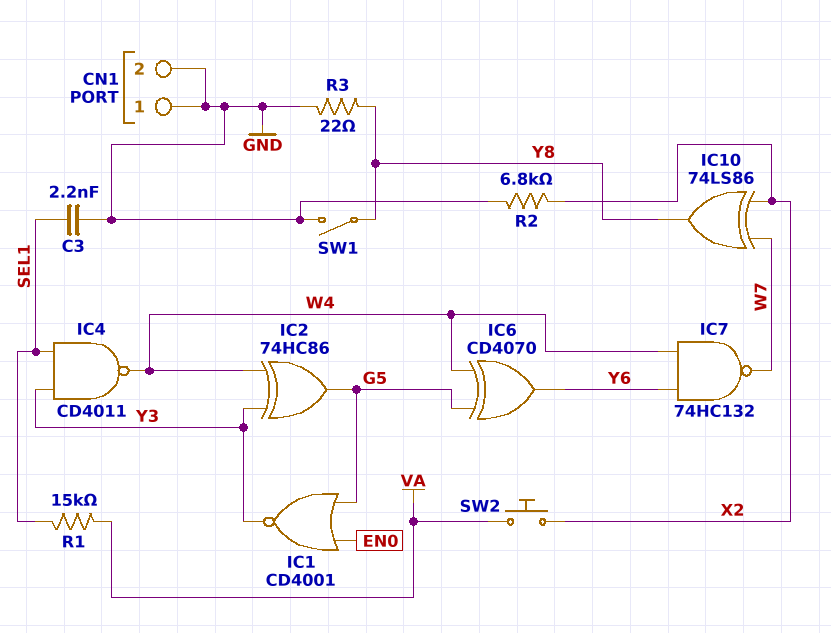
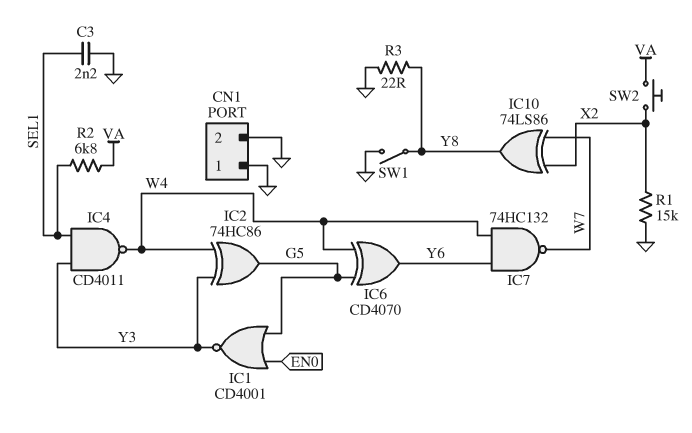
R1: 15k (SEL1, VA) -> 15k (GND, X2)
R2: 6.8k (GND, X2) -> 6.8k (SEL1, VA)

